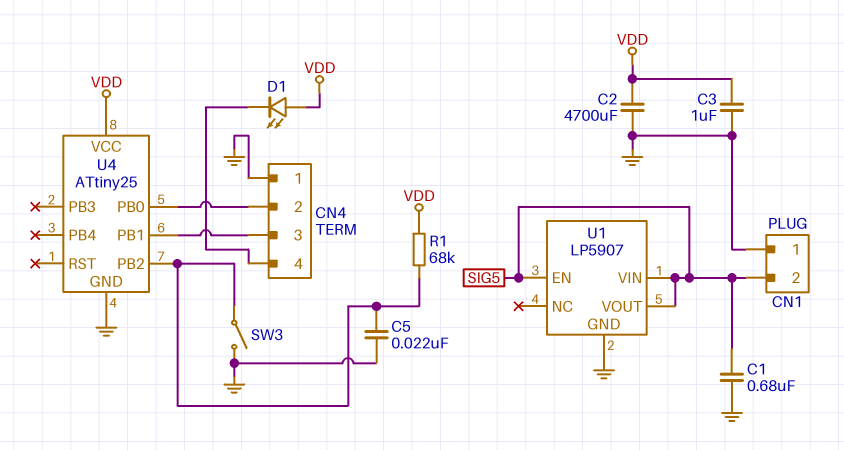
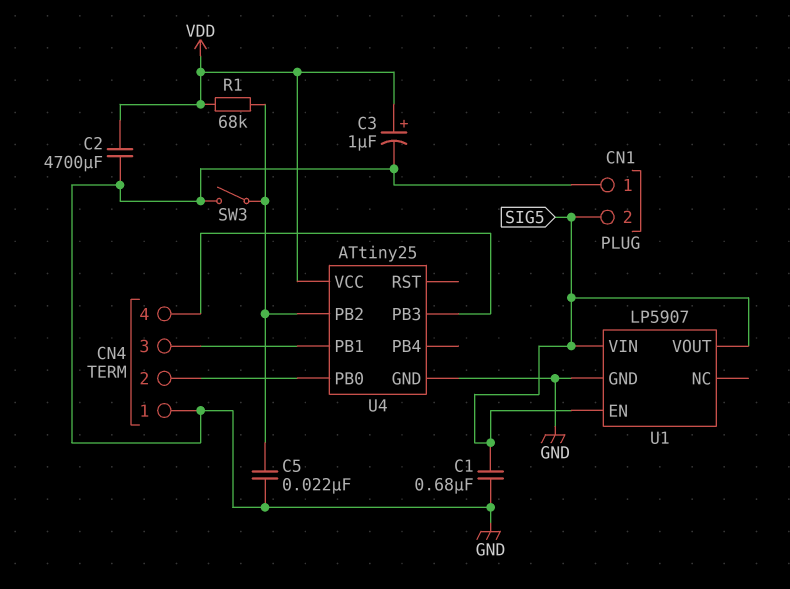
C3: 1uF (GND, VDD) -> 1uF (plus VDD, minus GND)
D1: LED (A VDD, K CN4/4) -> none
U4 pin PB3: none -> CN4/4

